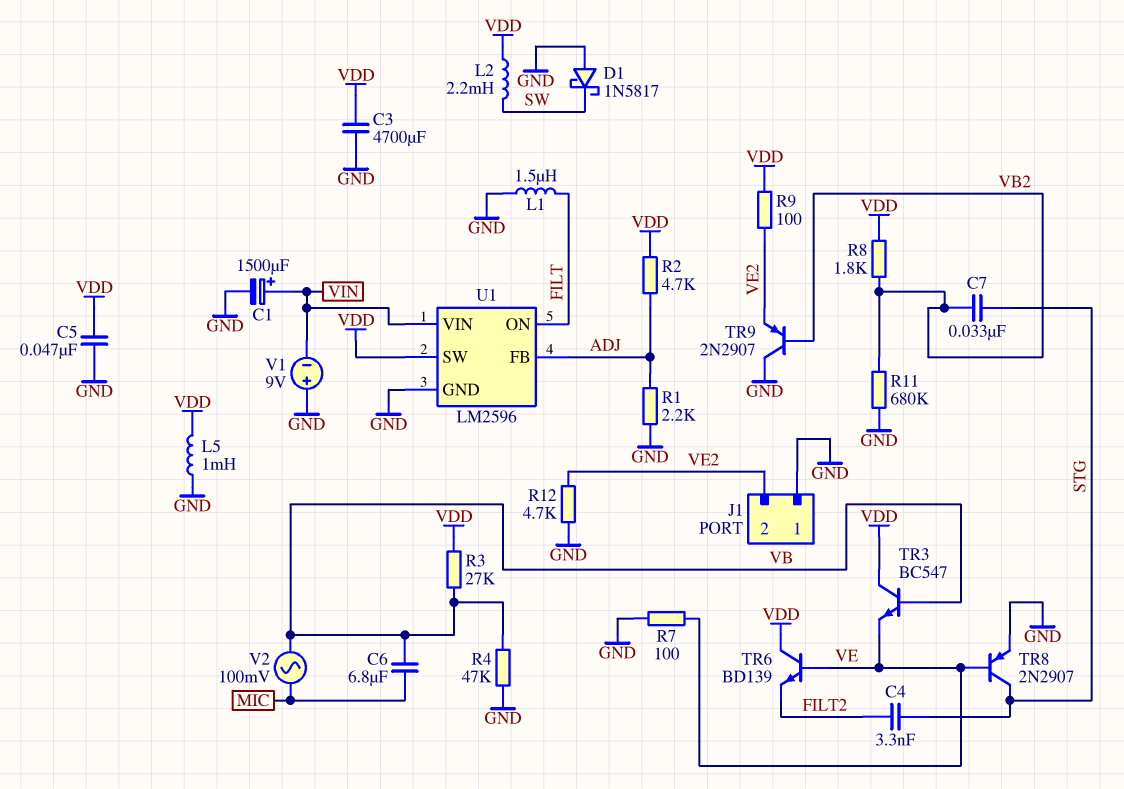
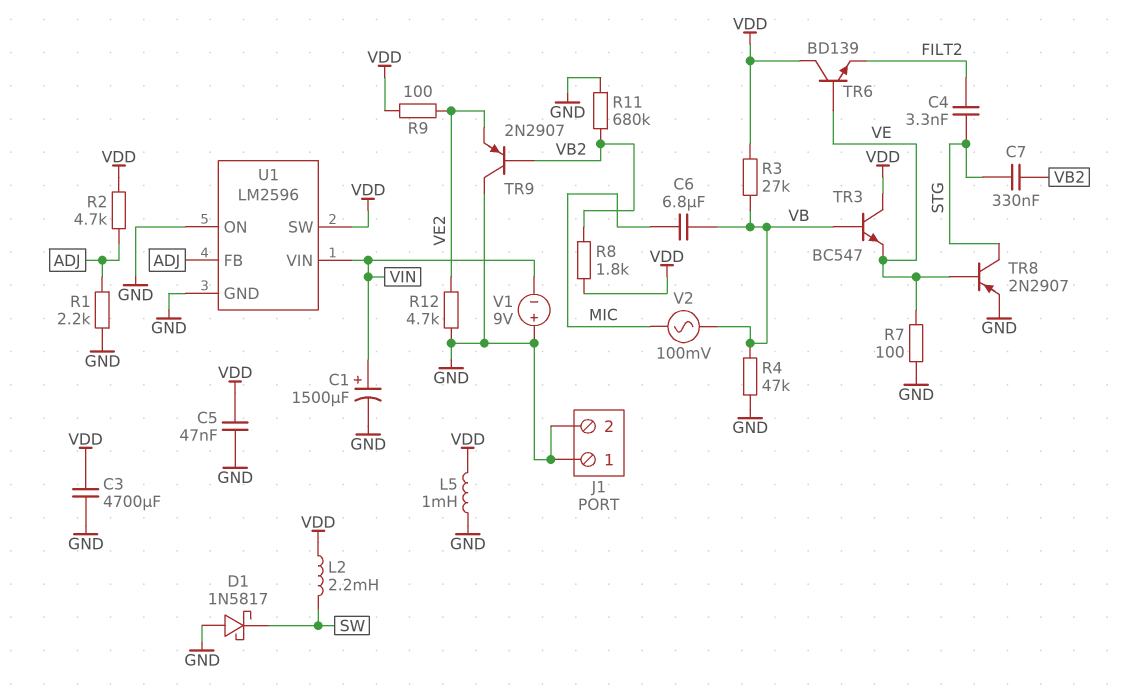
C7: 33nF (STG, VB2) -> 330nF (STG, VB2)
J1 pin 2: VE2 -> GND
L1: 1.5uH (FILT, GND) -> none
U1 pin ON: FILT -> GND

